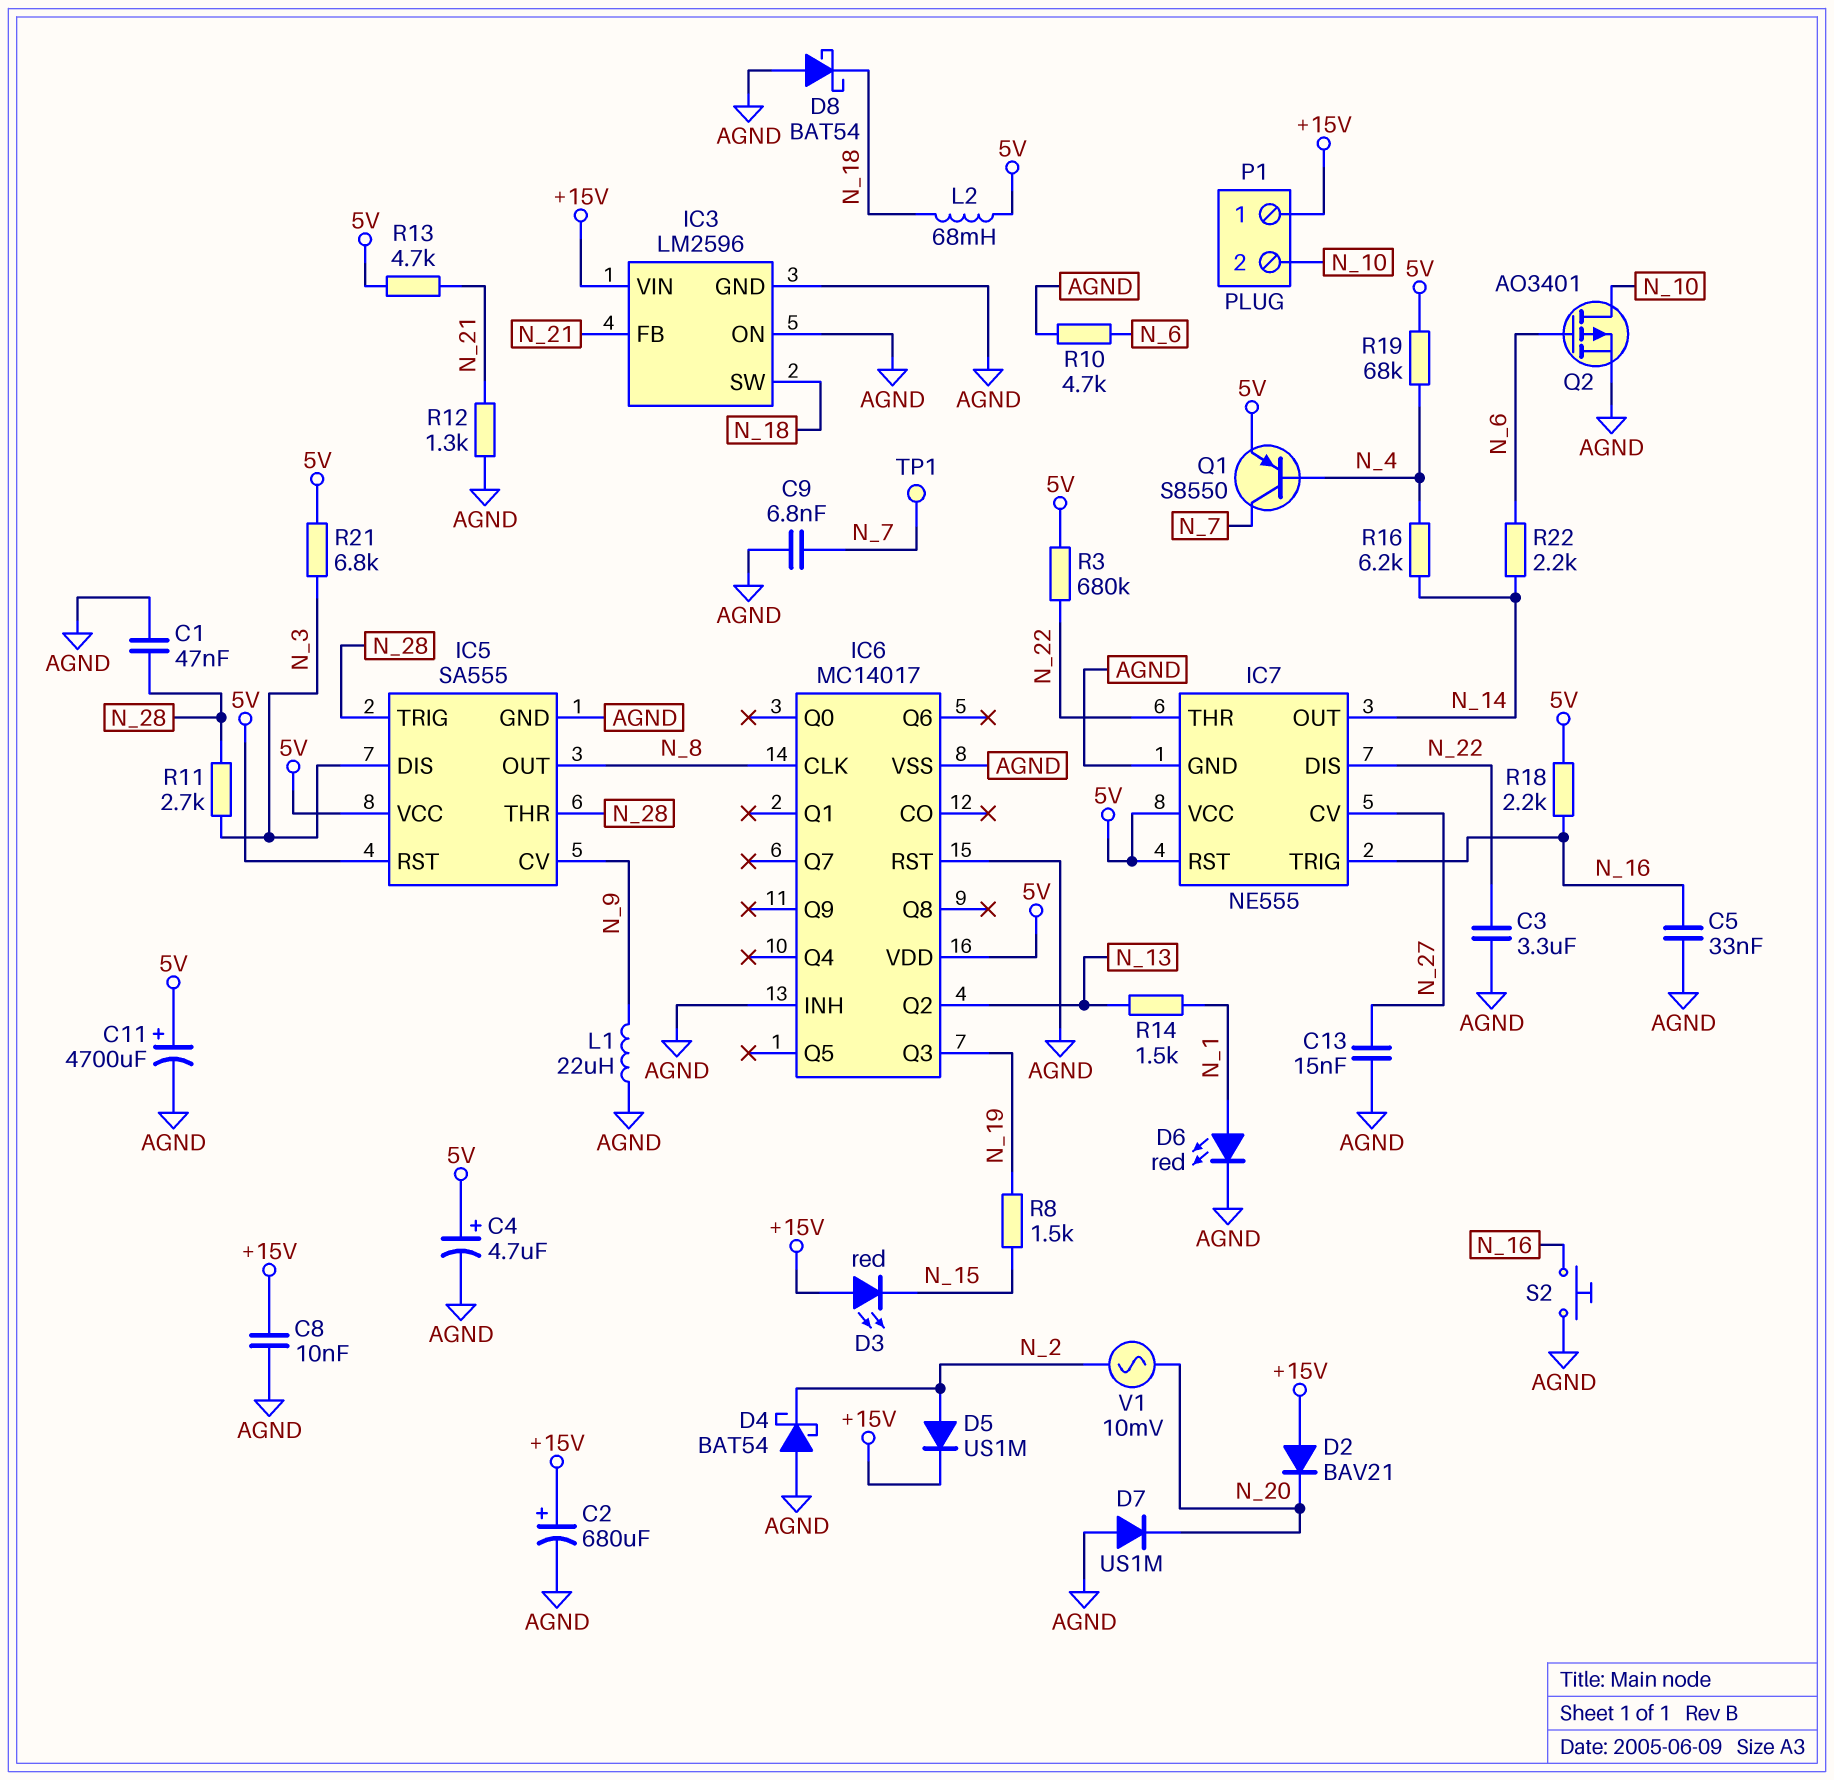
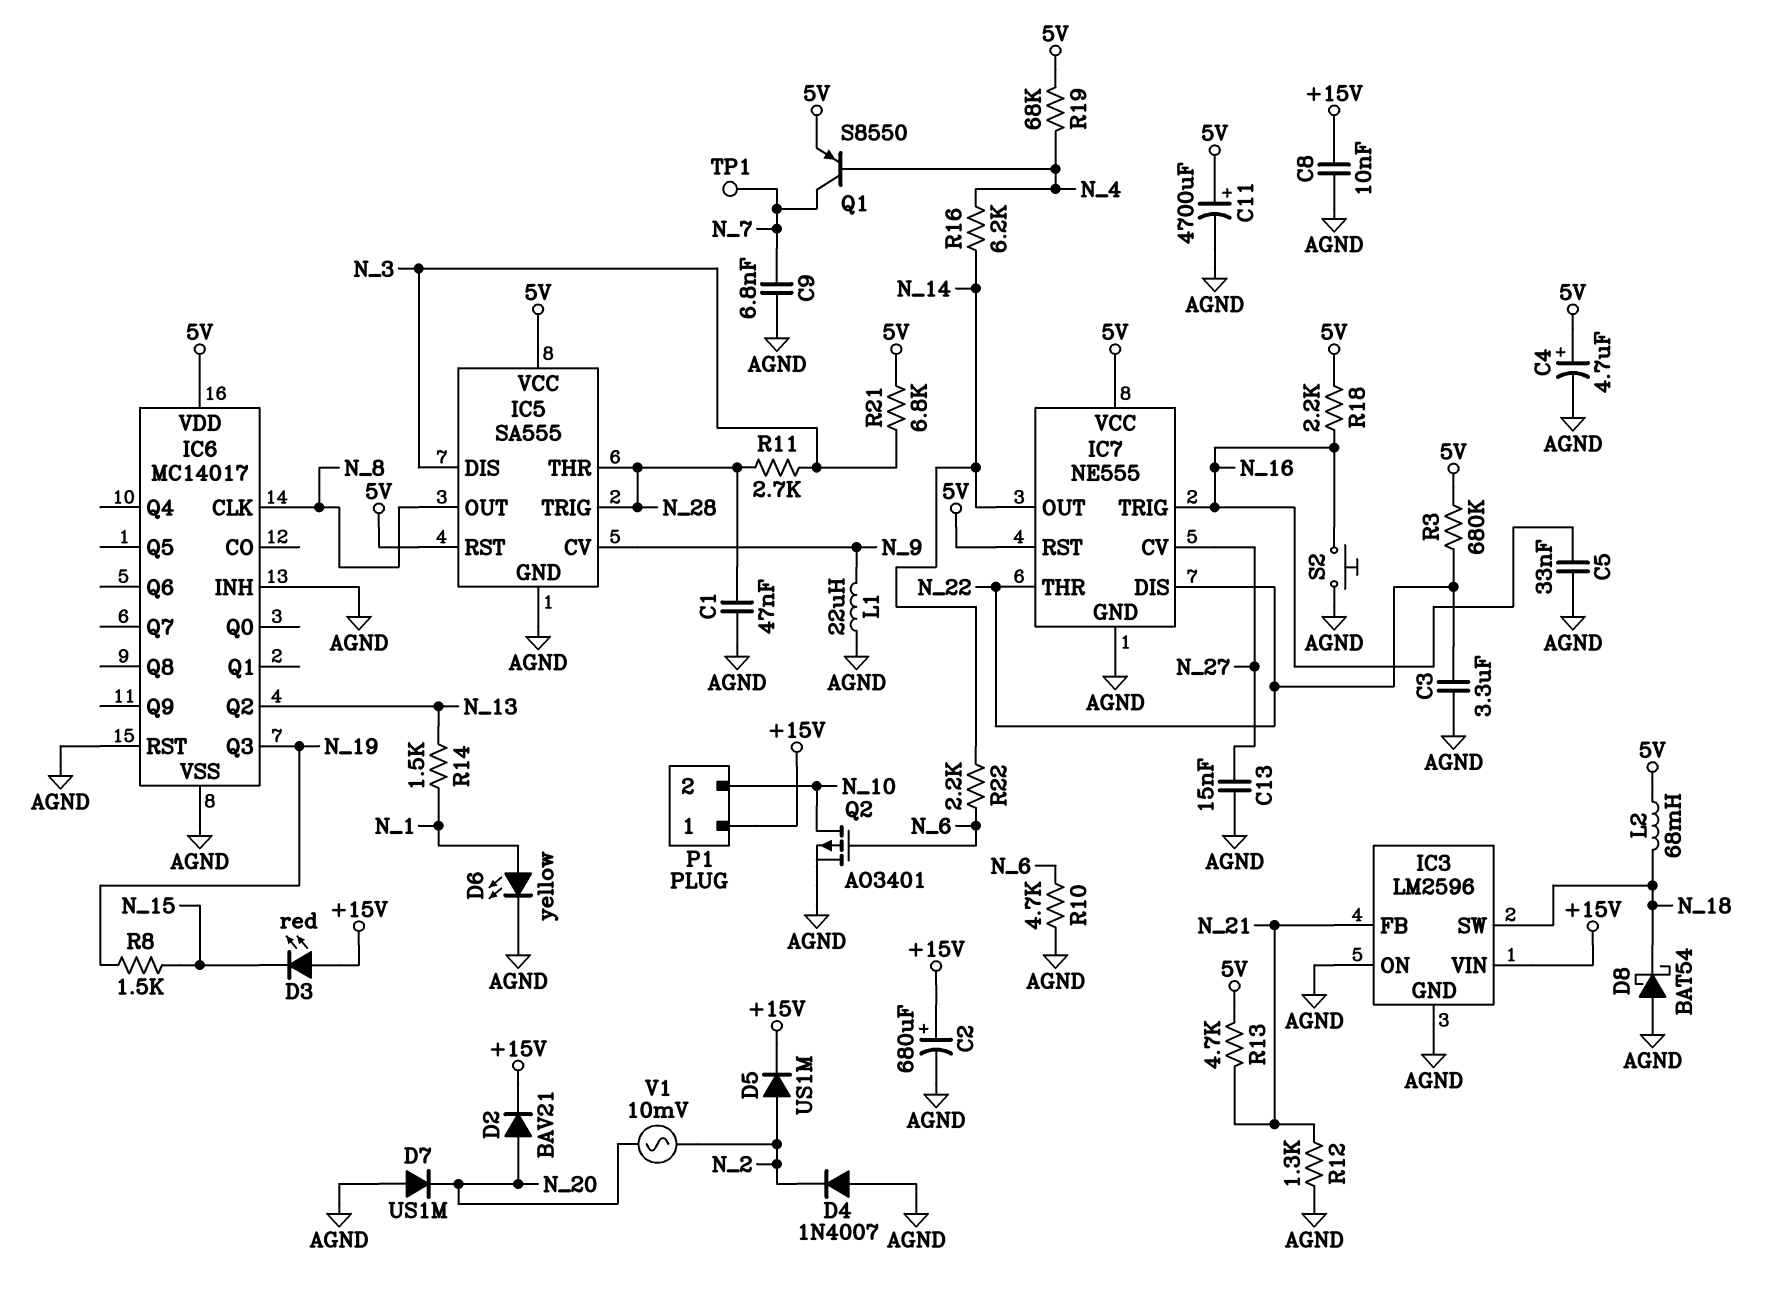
D2: diode BAV21 (A +15V, K N_20) -> diode BAV21 (A N_20, K +15V)
D4: schottky BAT54 (A AGND, K N_2) -> diode 1N4007 (A AGND, K N_2)
D6: LED red (A N_1, K AGND) -> LED yellow (A N_1, K AGND)

